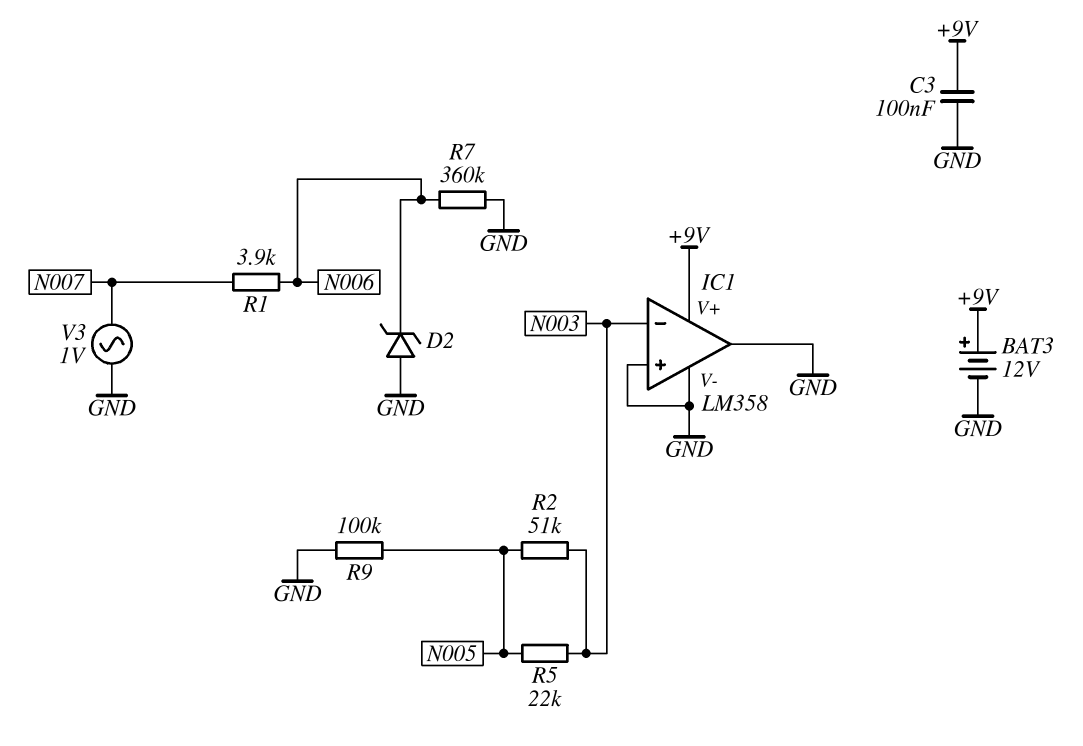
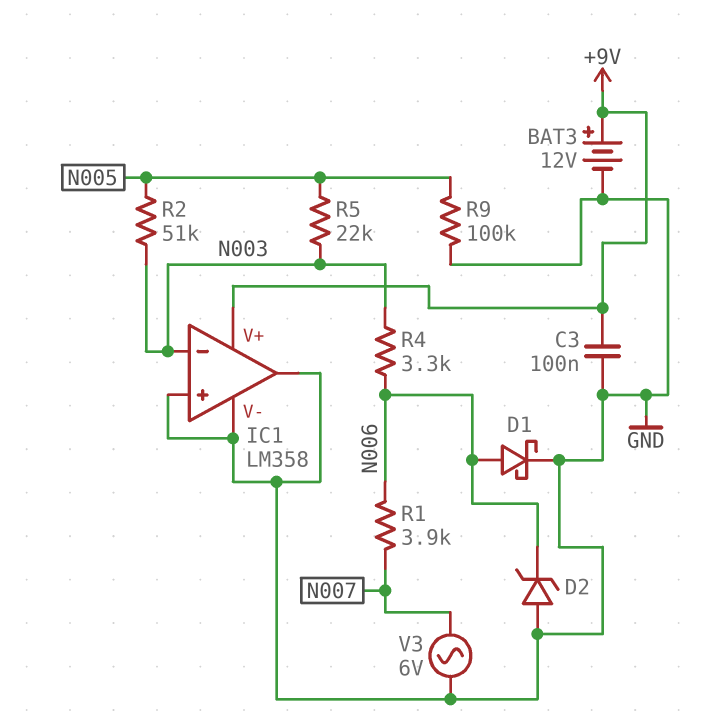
D1: none -> schottky (A N006, K GND)
R4: none -> 3.3k (N003, N006)
R7: 360k (GND, N006) -> none
V3: AC 1V (GND, N007) -> AC 6V (GND, N007)

